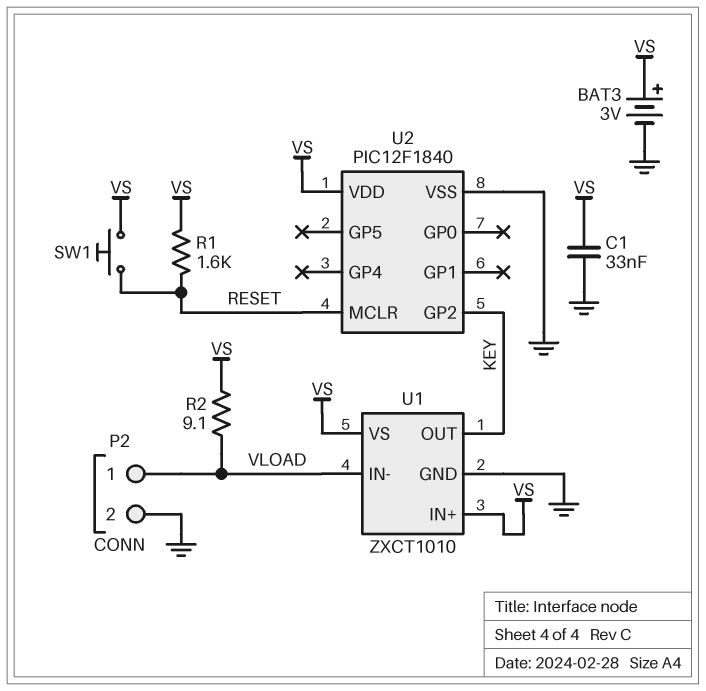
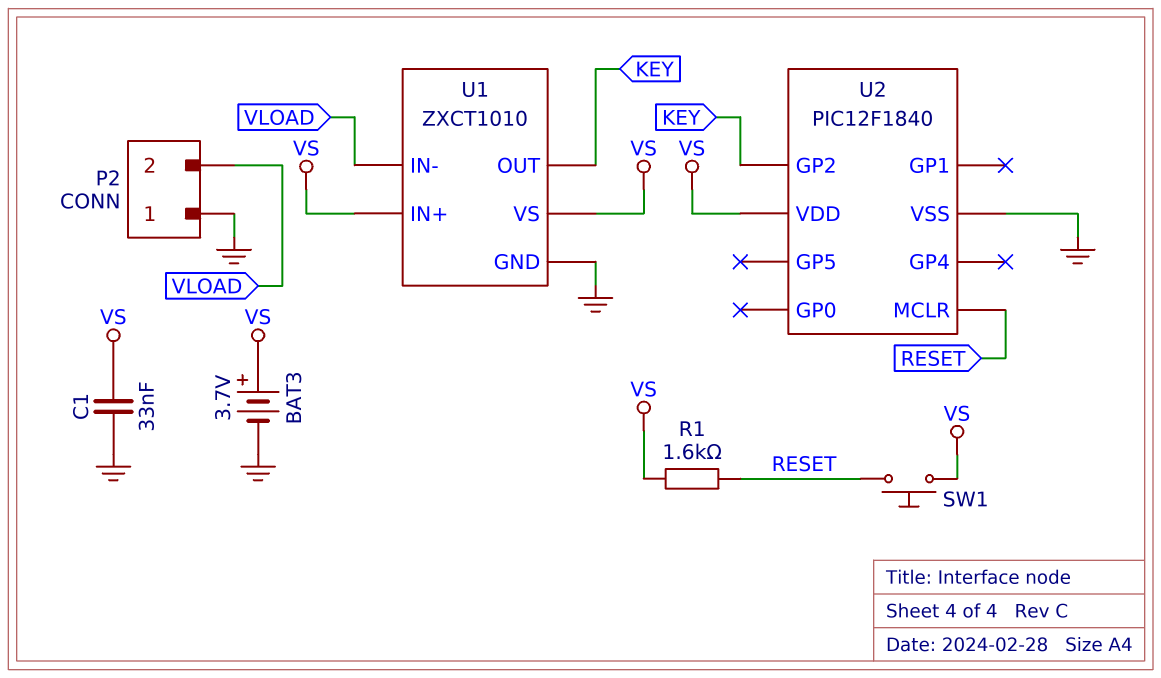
BAT3: 3V (plus VS, minus GND) -> 3.7V (plus VS, minus GND)
P2 pin 1: VLOAD -> GND
P2 pin 2: GND -> VLOAD
R2: 9.1 (VLOAD, VS) -> none

